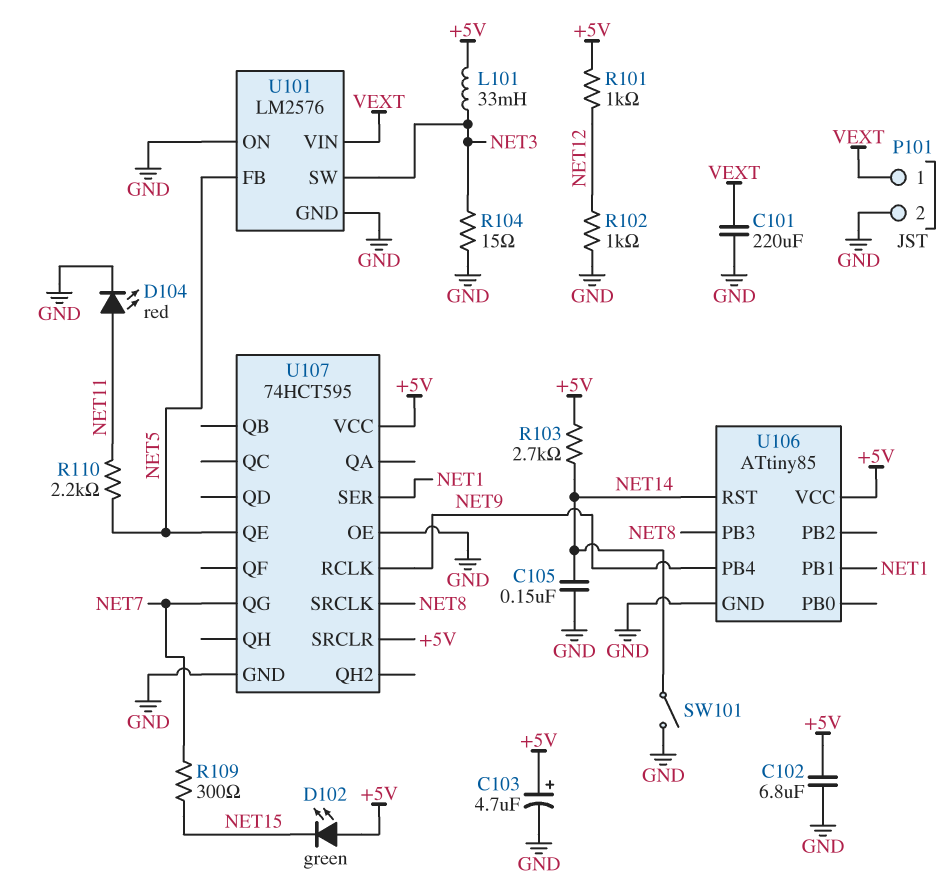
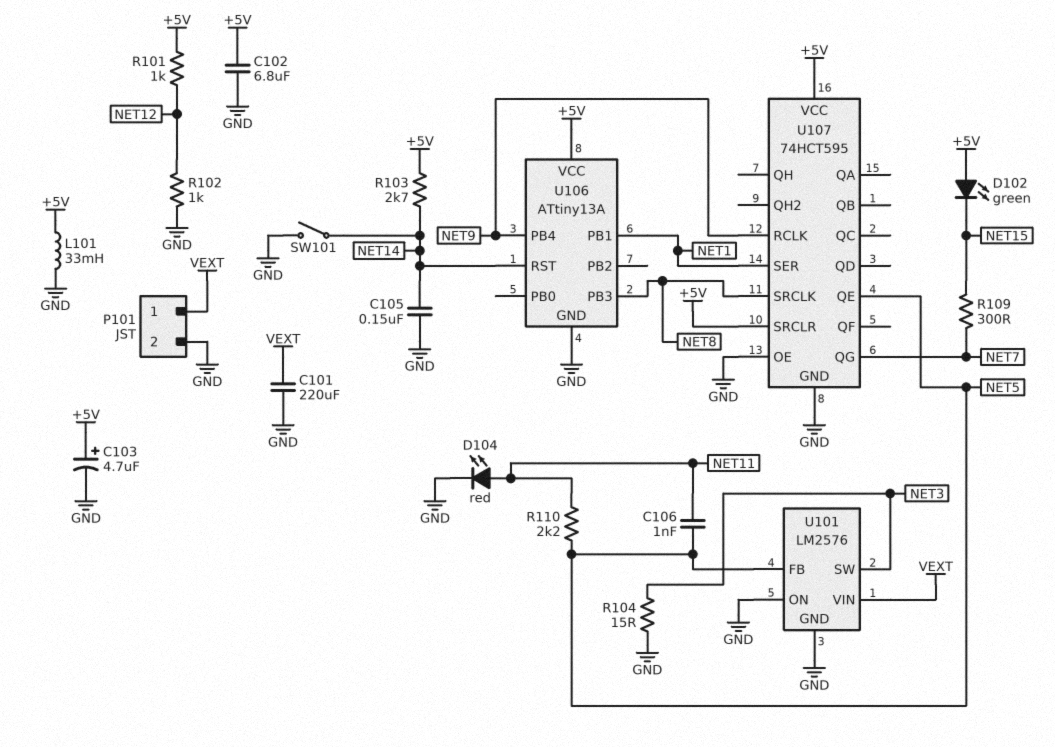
C106: none -> 1nF (NET5, NET11)
L101: 33mH (+5V, NET3) -> 33mH (+5V, GND)
U106: ATtiny85 -> ATtiny13A

